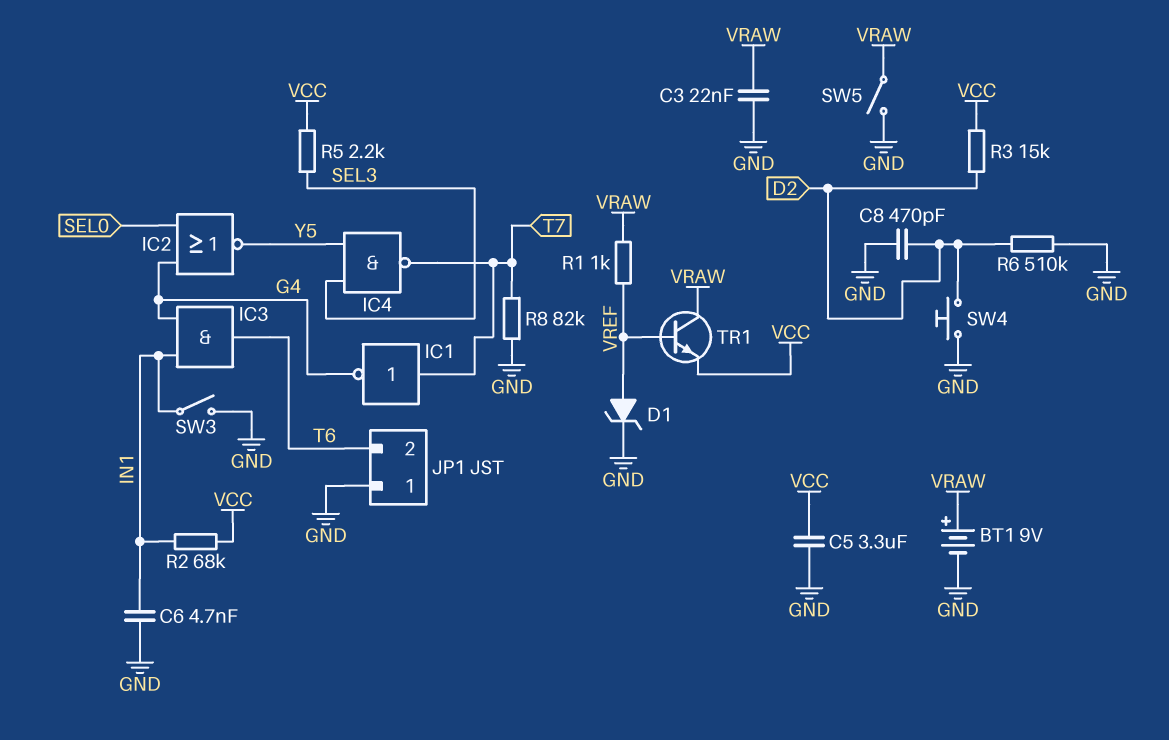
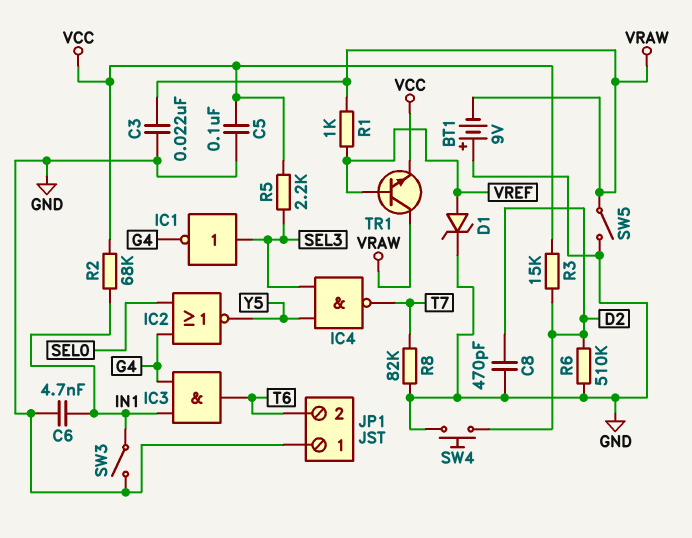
BT1: 9V (plus VRAW, minus GND) -> 9V (plus GND, minus VRAW)
C5: 3.3uF (GND, VCC) -> 100nF (GND, VCC)
IC1: NOT (in T7, out G4) -> NOT (in SEL3, out G4)

